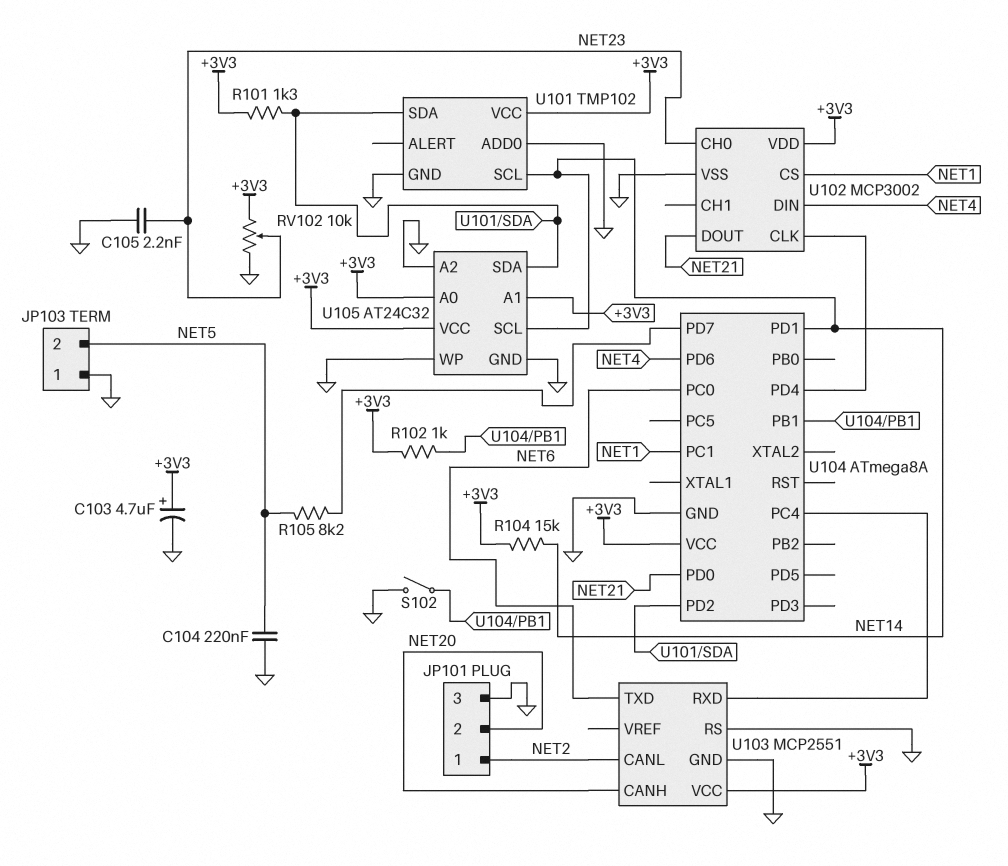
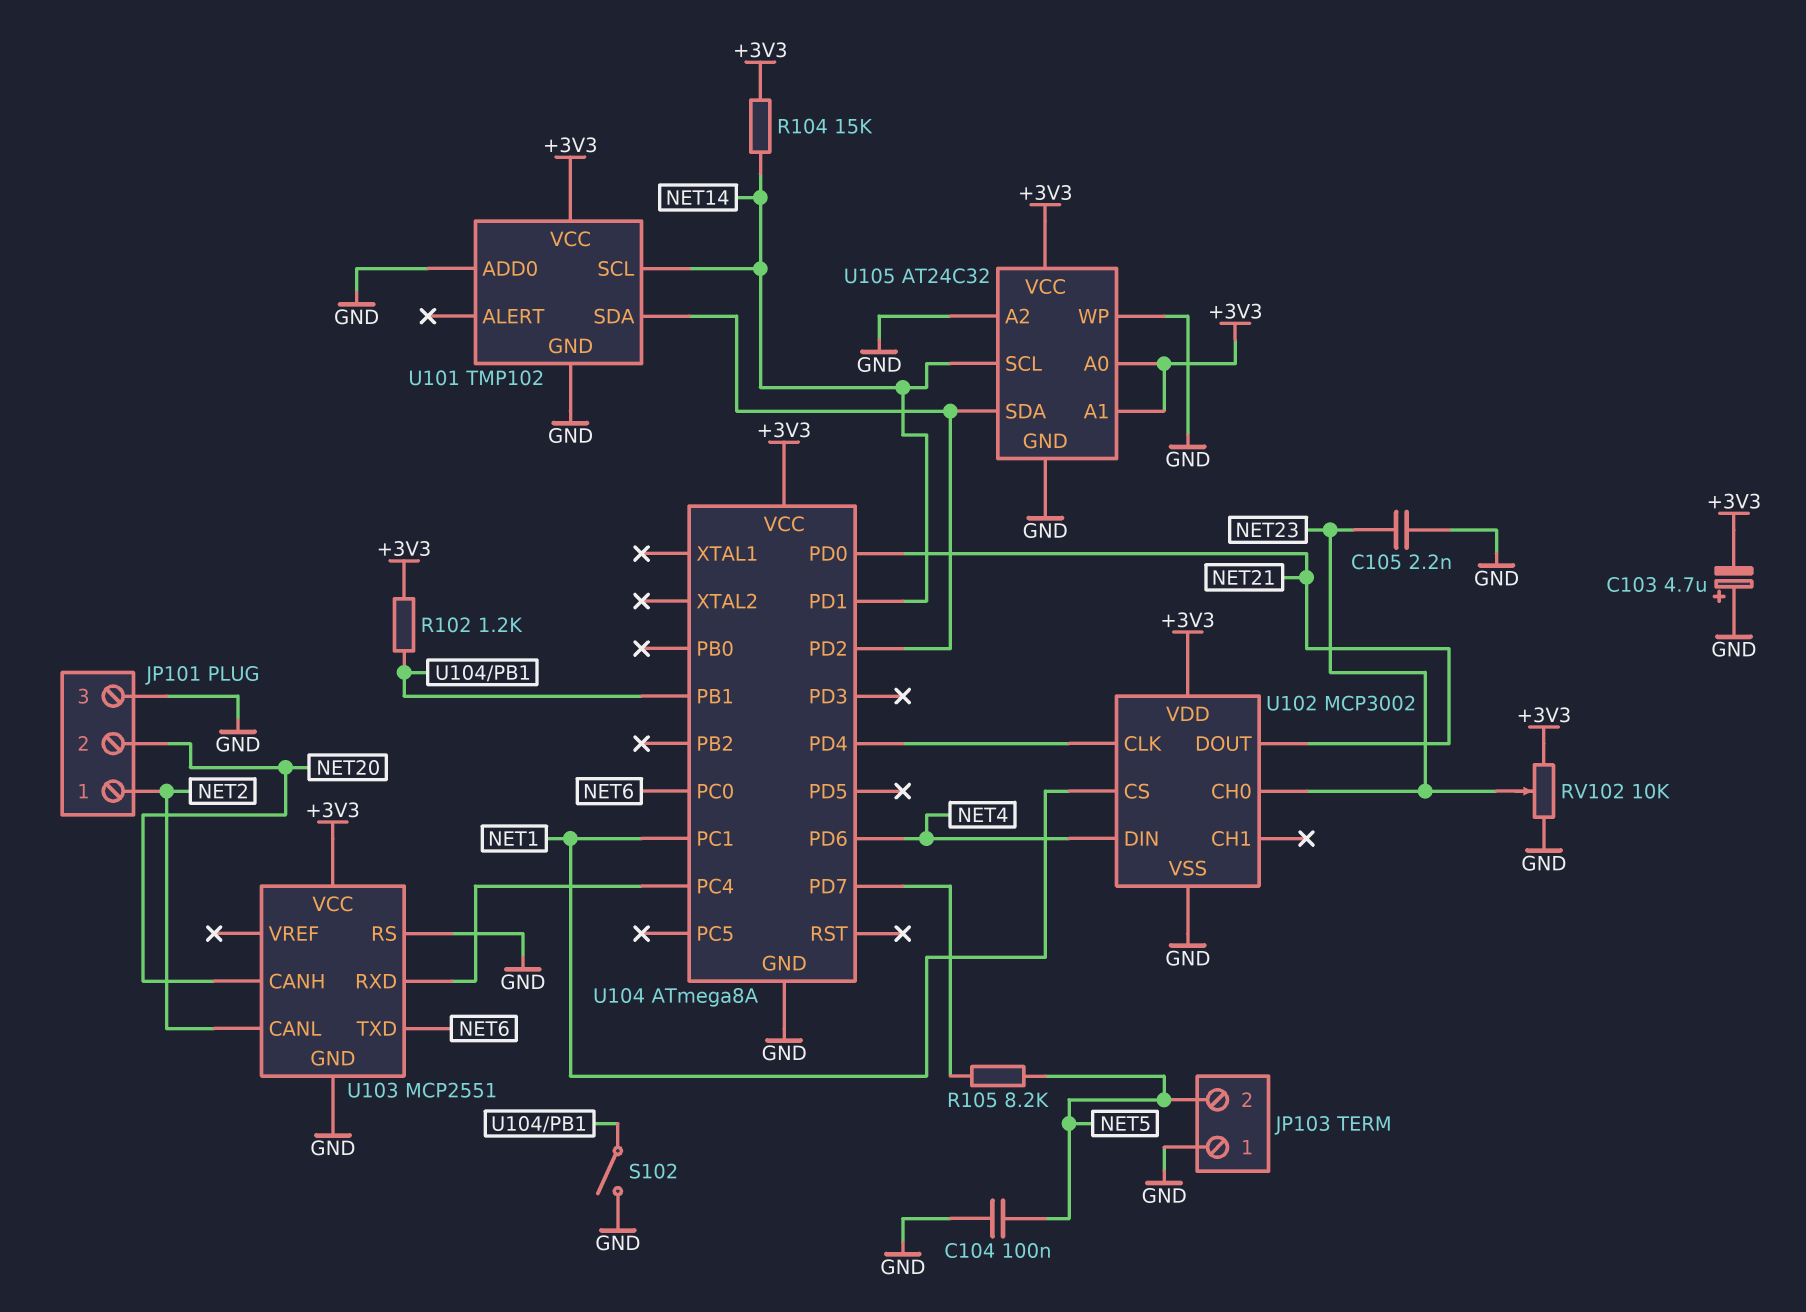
C103: 4.7uF (plus +3V3, minus GND) -> 4.7uF (plus GND, minus +3V3)
C104: 220nF (GND, NET5) -> 100nF (GND, NET5)
R101: 1.3k (+3V3, U101/SDA) -> none
R102: 1k (+3V3, U104/PB1) -> 1.2k (+3V3, U104/PB1)

